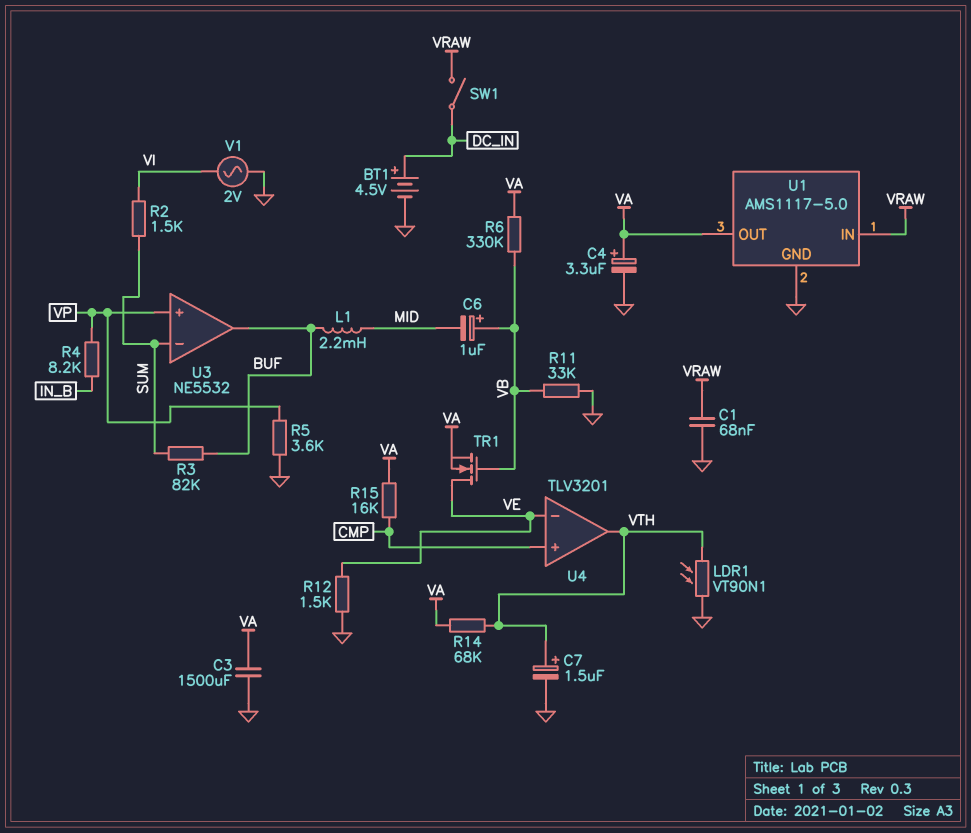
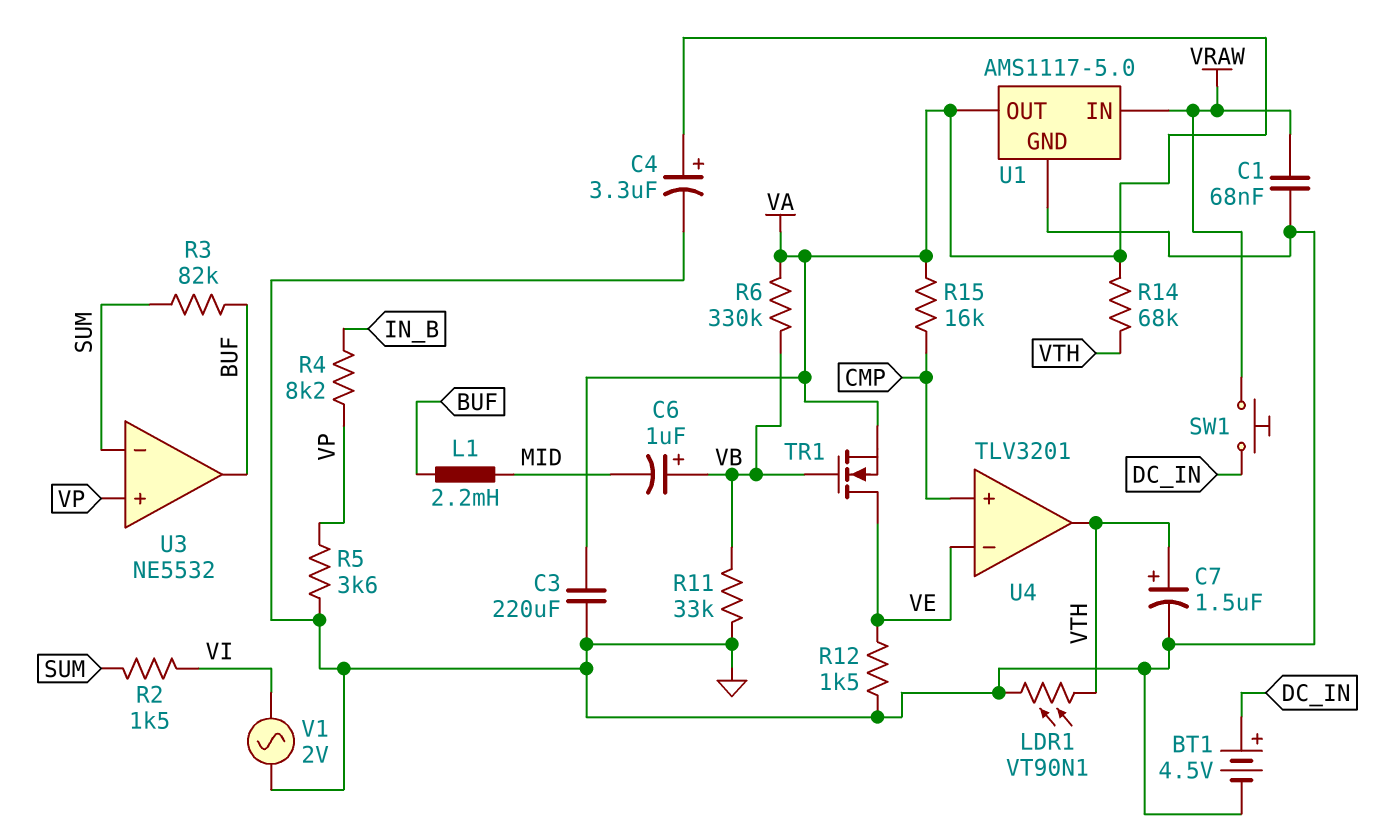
C3: 1500uF (GND, VA) -> 220uF (GND, VA)
SW1: switch (DC_IN, VRAW) -> button (DC_IN, VRAW)

